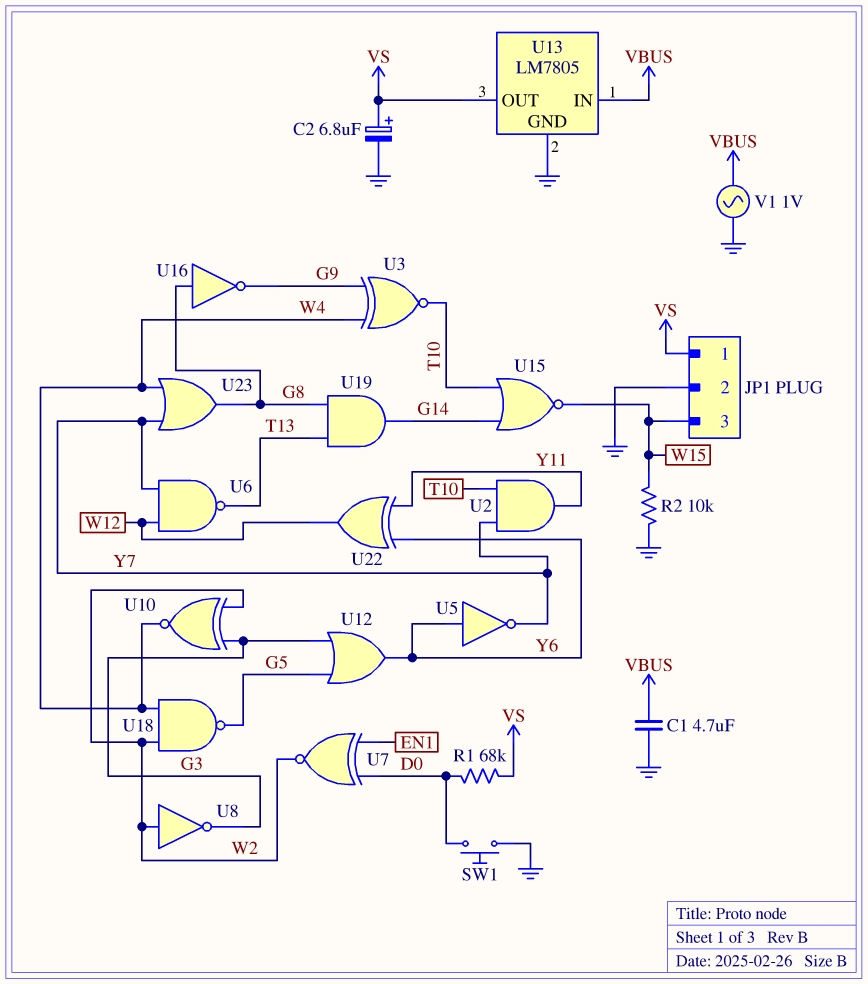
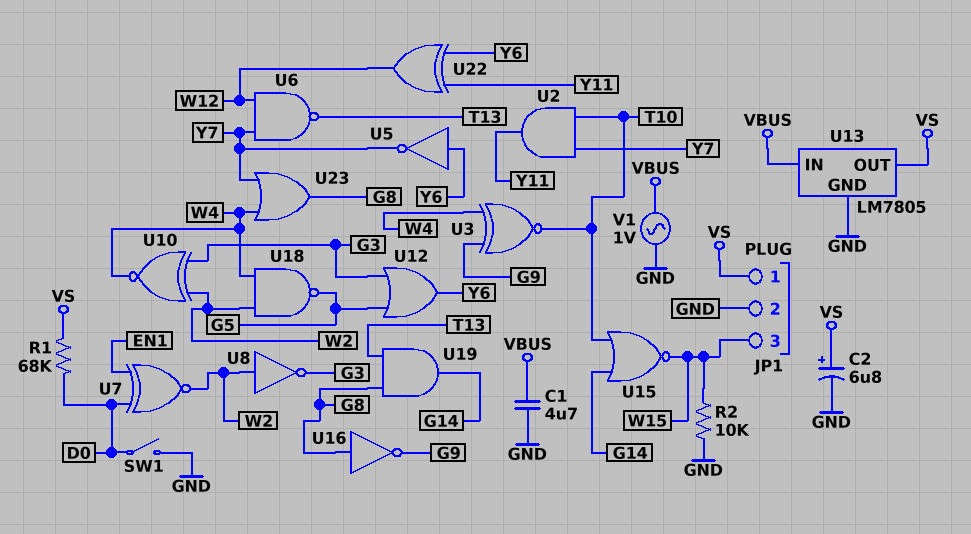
SW1: button (D0, GND) -> switch (D0, GND)

